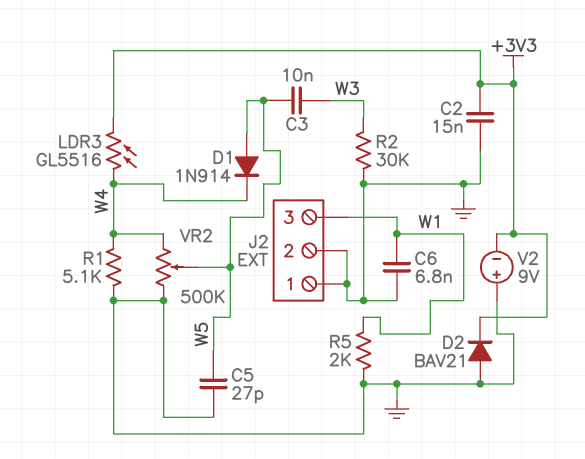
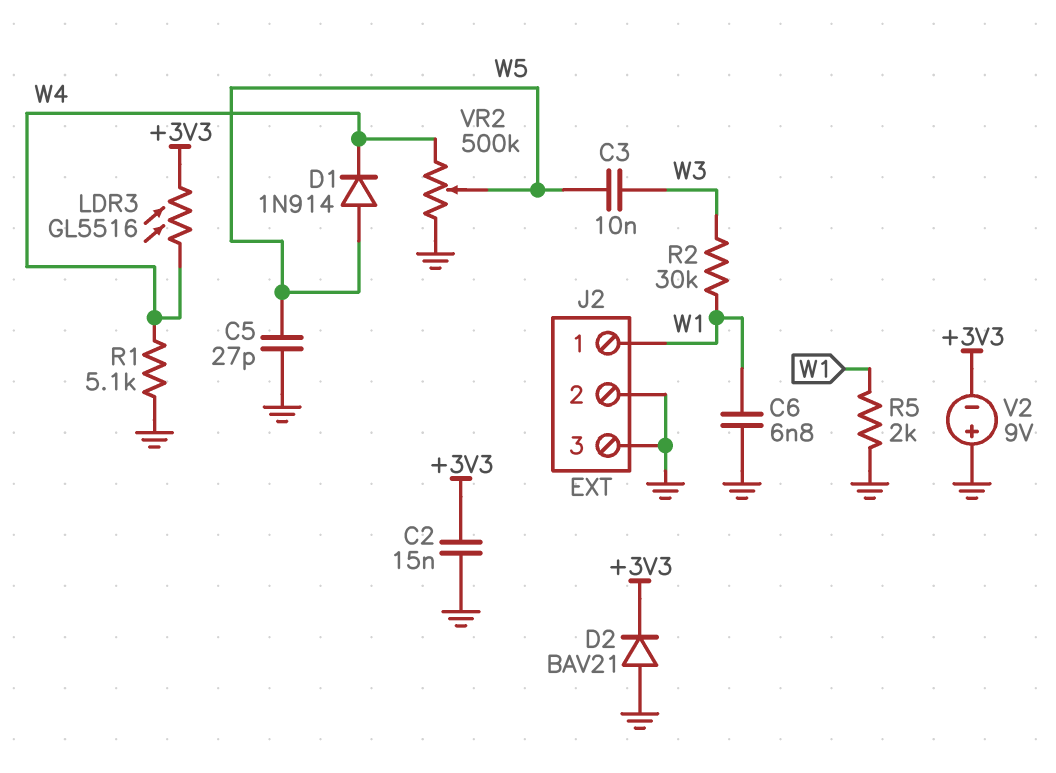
J2 pin 1: GND -> W1
J2 pin 3: W1 -> GND
R2: 30k (GND, W3) -> 30k (W1, W3)

